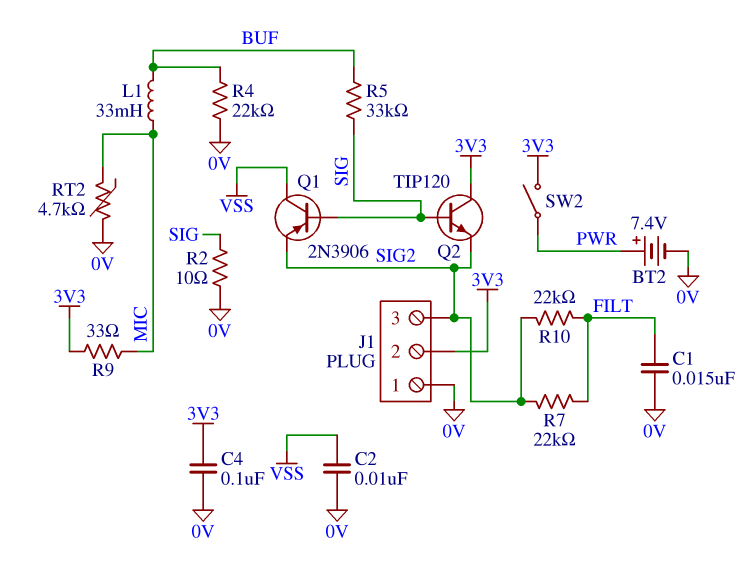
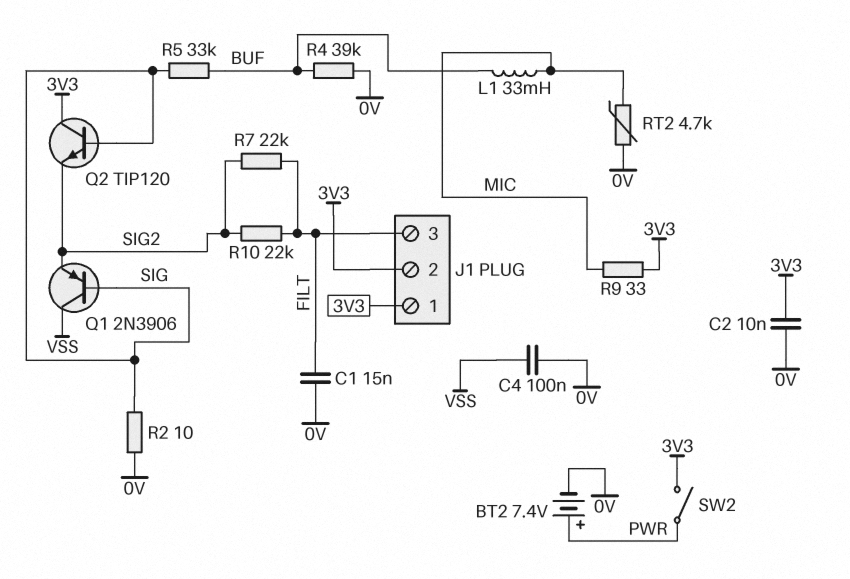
C2: 10nF (0V, VSS) -> 10nF (0V, 3V3)
C4: 100nF (0V, 3V3) -> 100nF (0V, VSS)
J1 pin 1: 0V -> 3V3
J1 pin 3: SIG2 -> FILT
R4: 22k (0V, BUF) -> 39k (0V, BUF)

